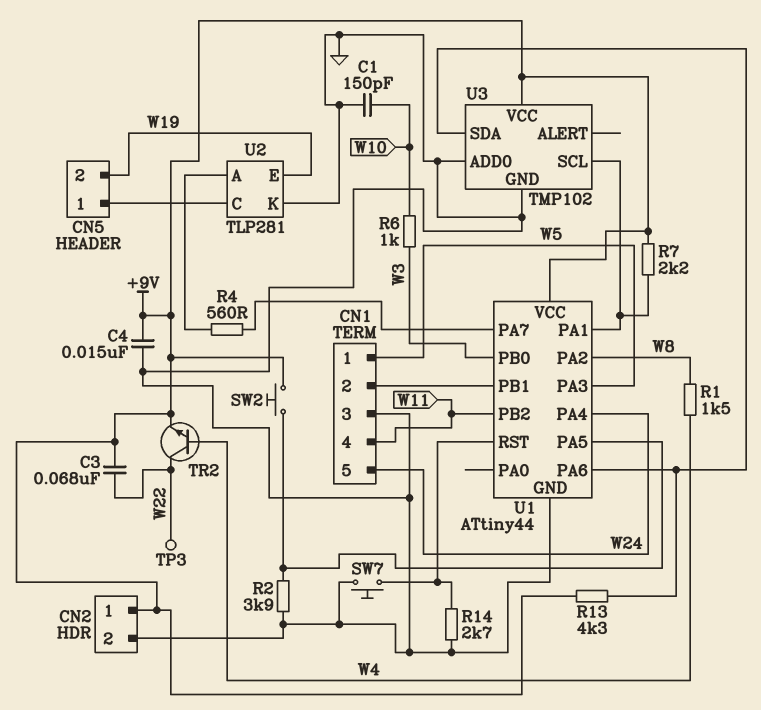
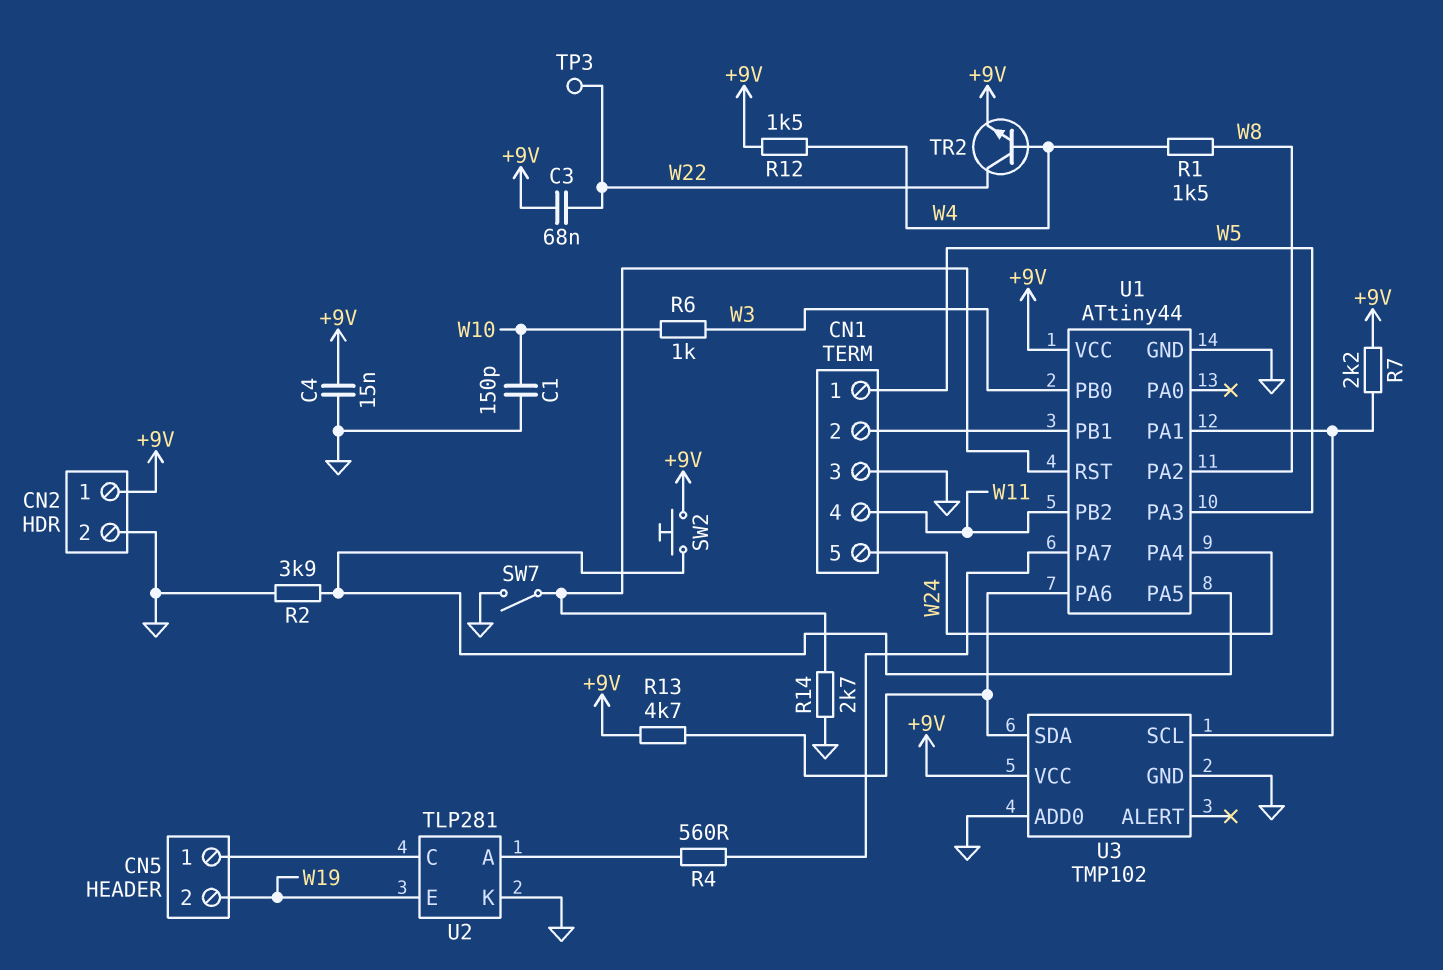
R12: none -> 1.5k (+9V, W4)
R13: 4.3k (+9V, U1/PA6) -> 4.7k (+9V, U1/PA6)
SW7: button (GND, U1/RST) -> switch (GND, U1/RST)

